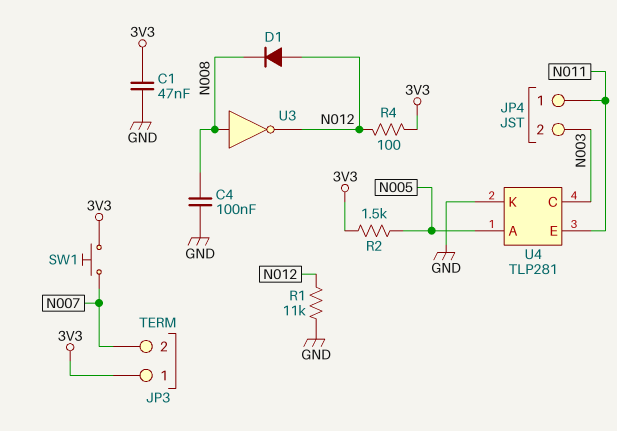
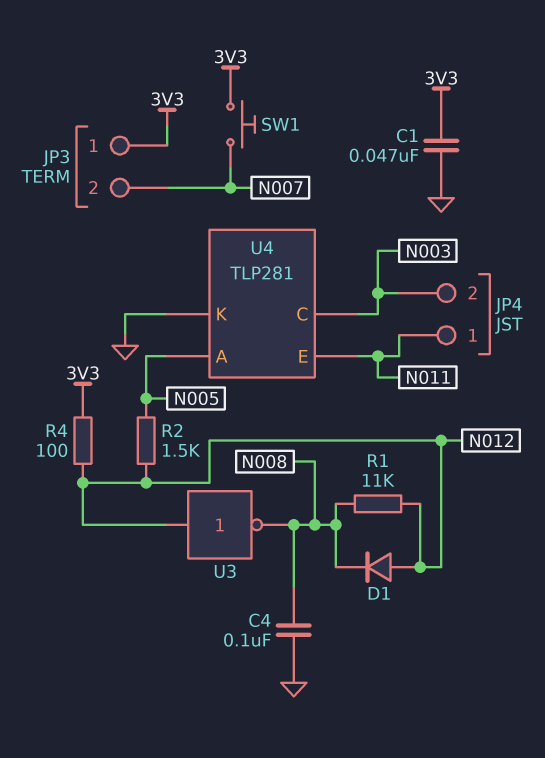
R1: 11k (GND, N012) -> 11k (N008, N012)
R2: 1.5k (3V3, N005) -> 1.5k (N005, N012)
U3: NOT (in N008, out N012) -> NOT (in N012, out N008)

